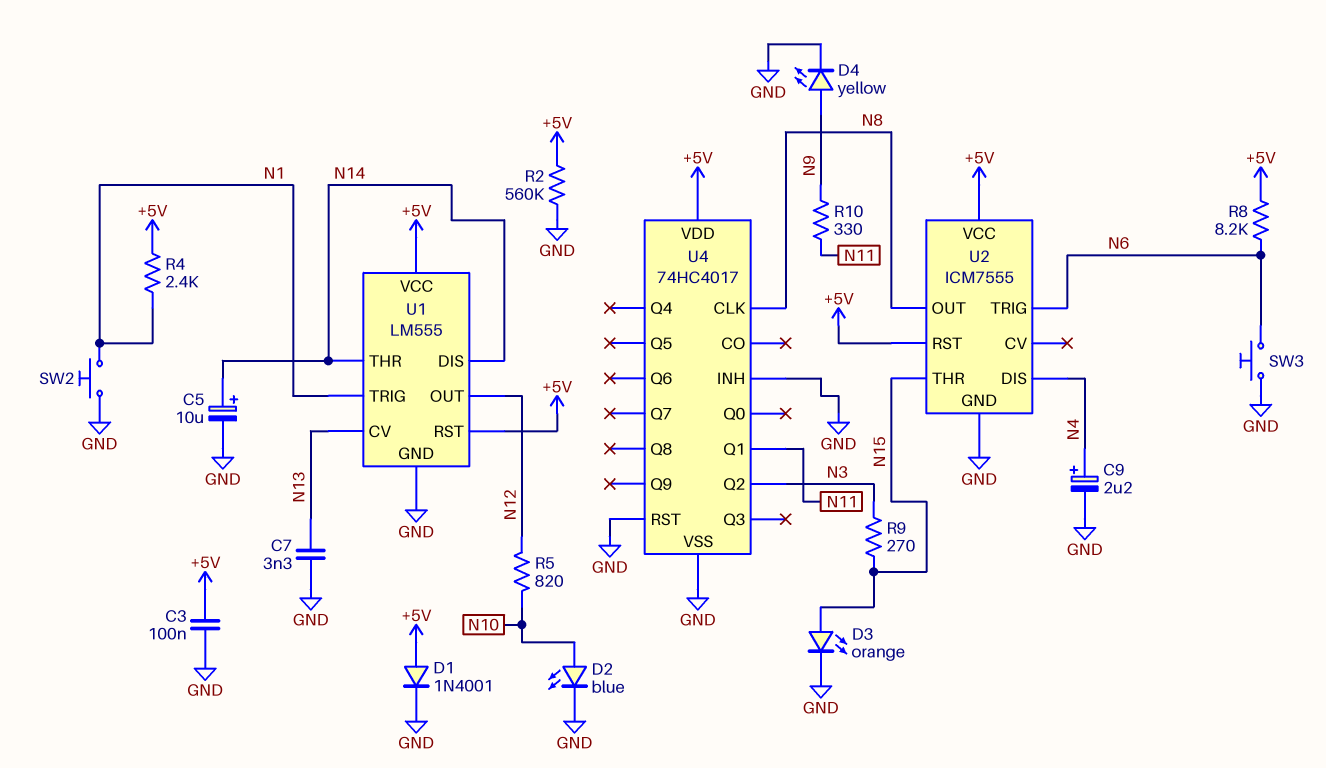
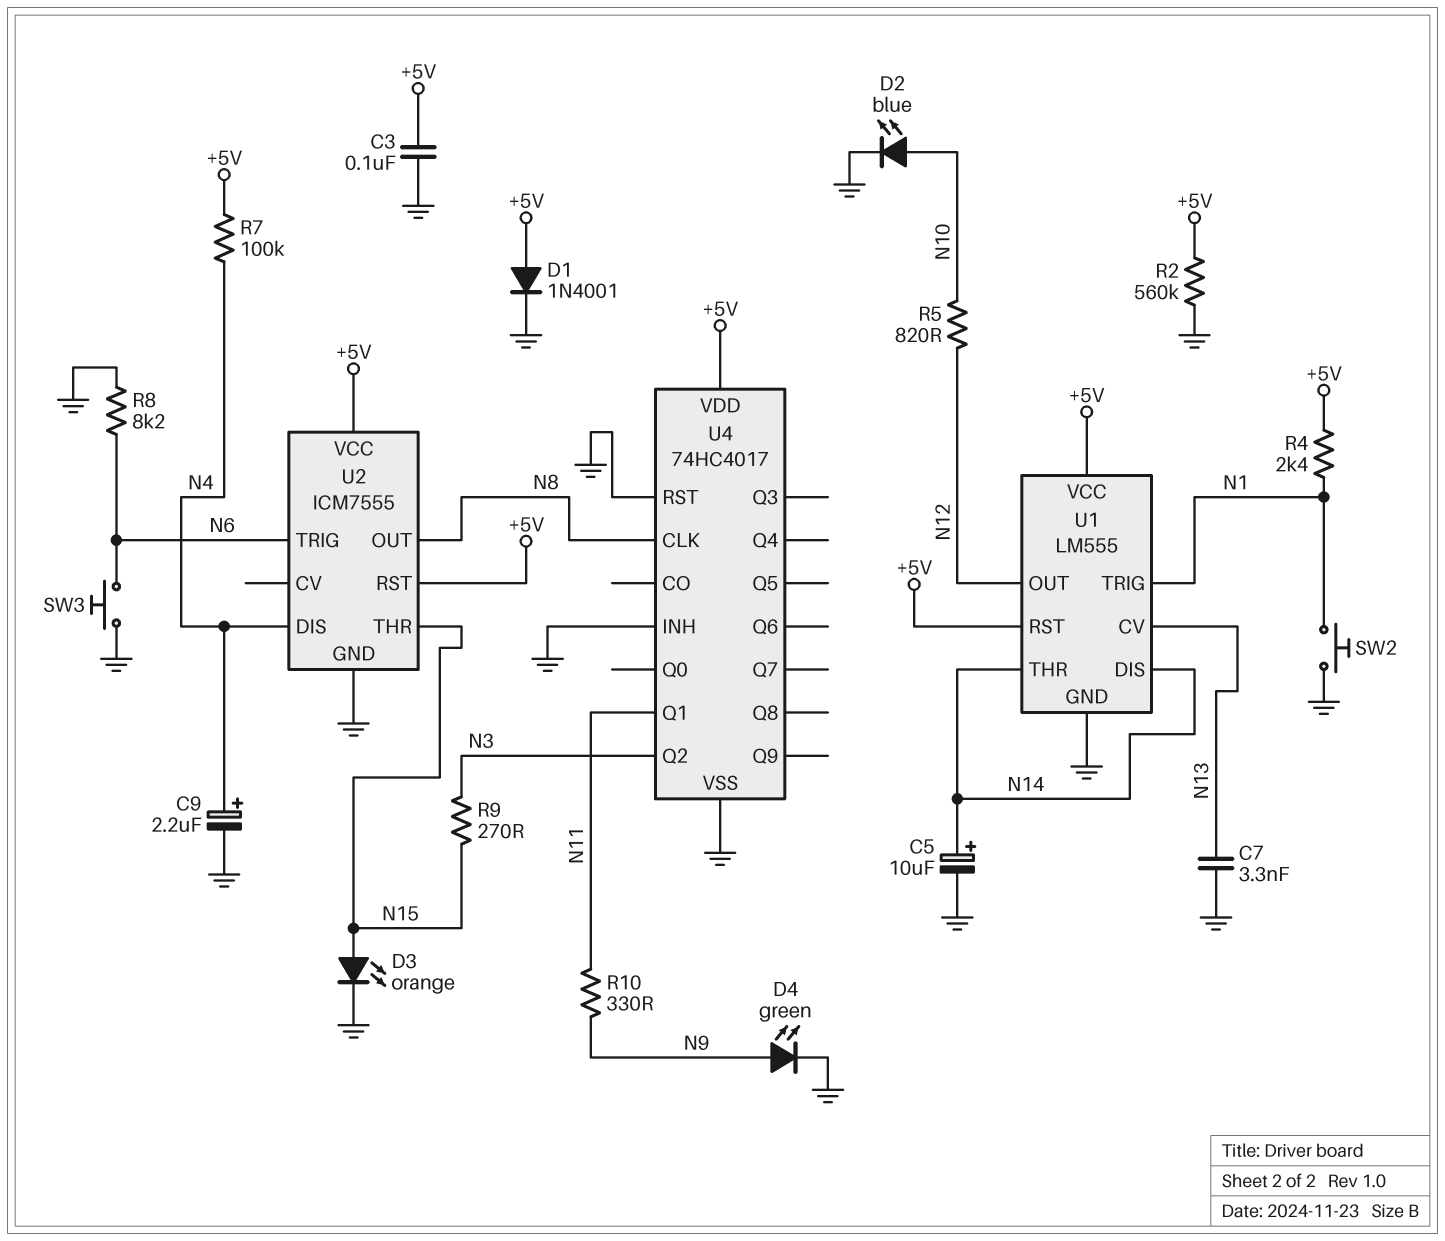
D4: LED yellow (A N9, K GND) -> LED green (A N9, K GND)
R7: none -> 100k (+5V, N4)
R8: 8.2k (+5V, N6) -> 8.2k (GND, N6)

